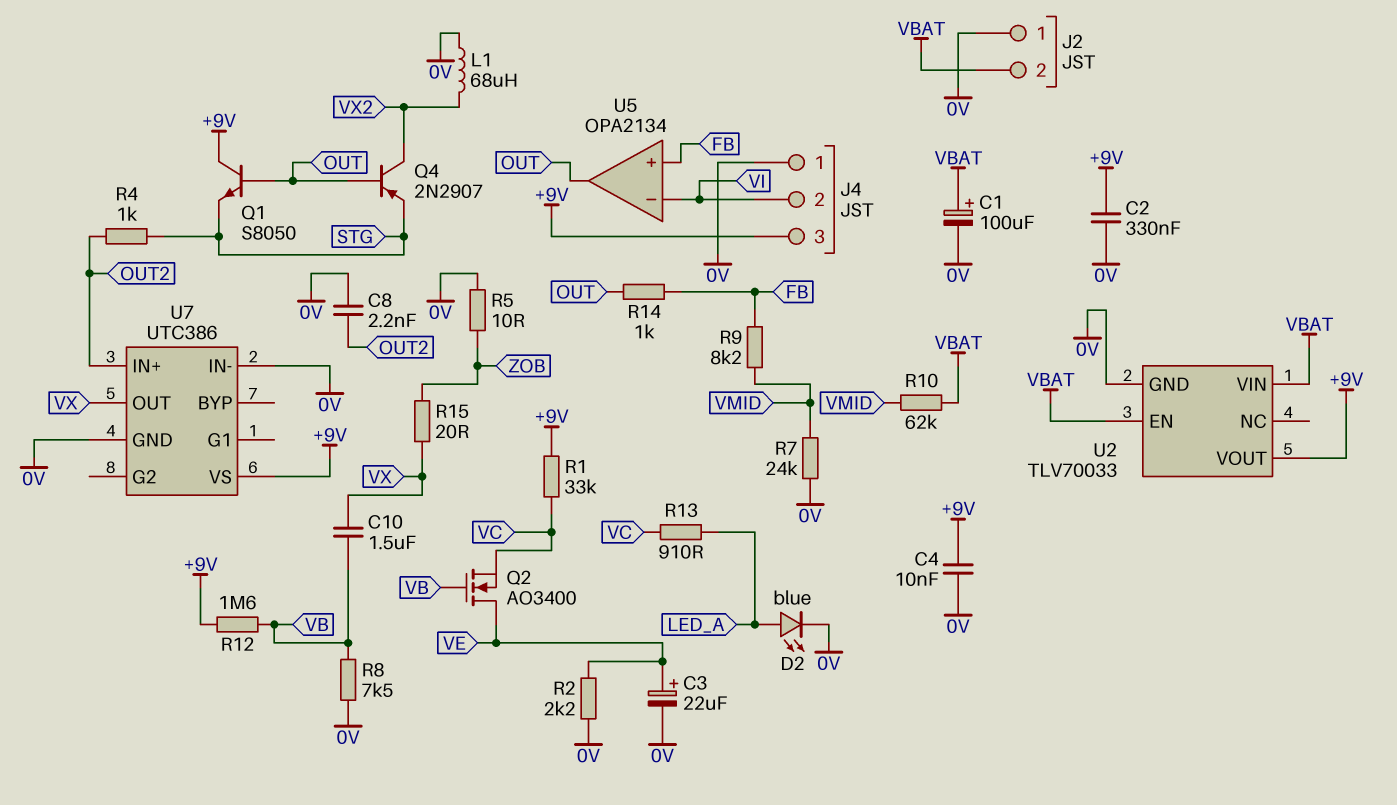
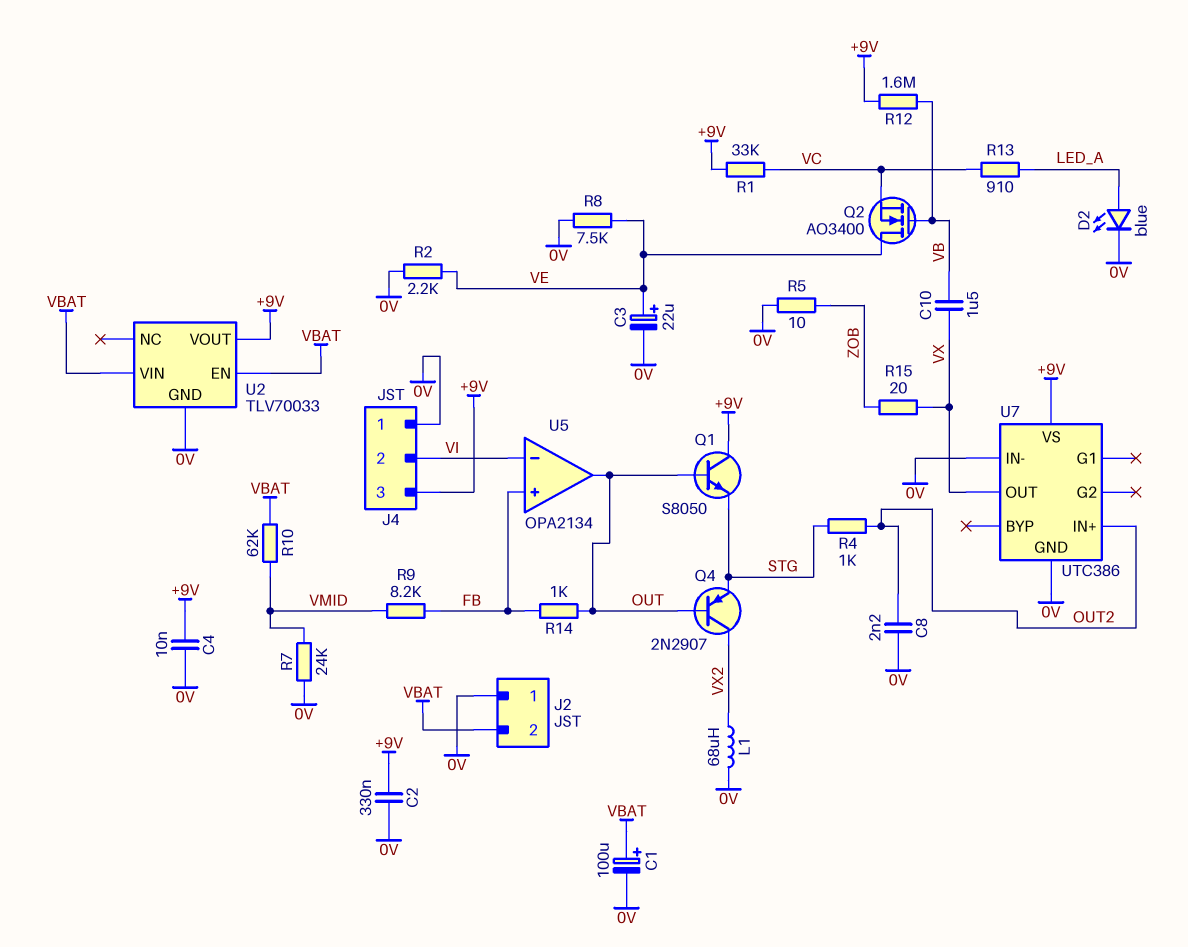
R8: 7.5k (0V, VB) -> 7.5k (0V, VE)

